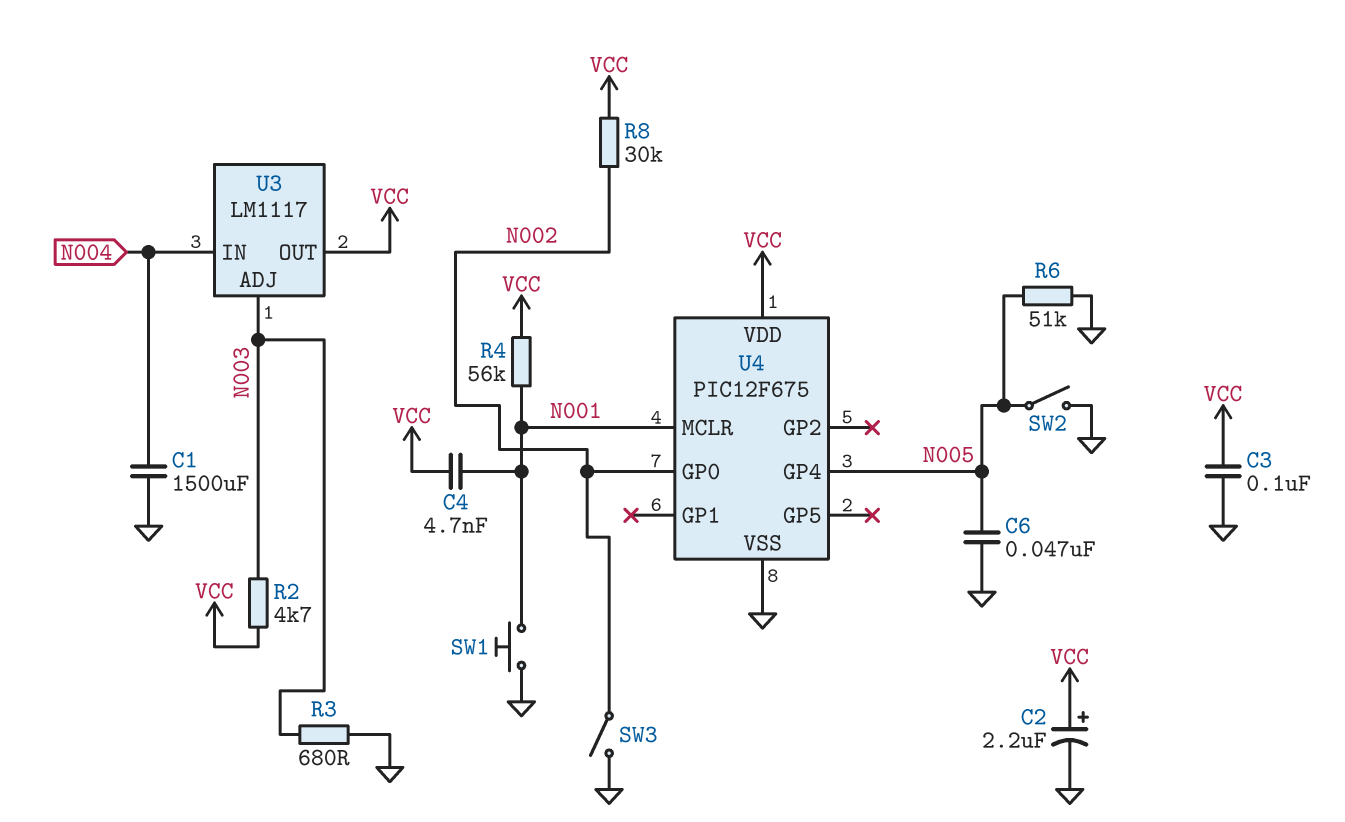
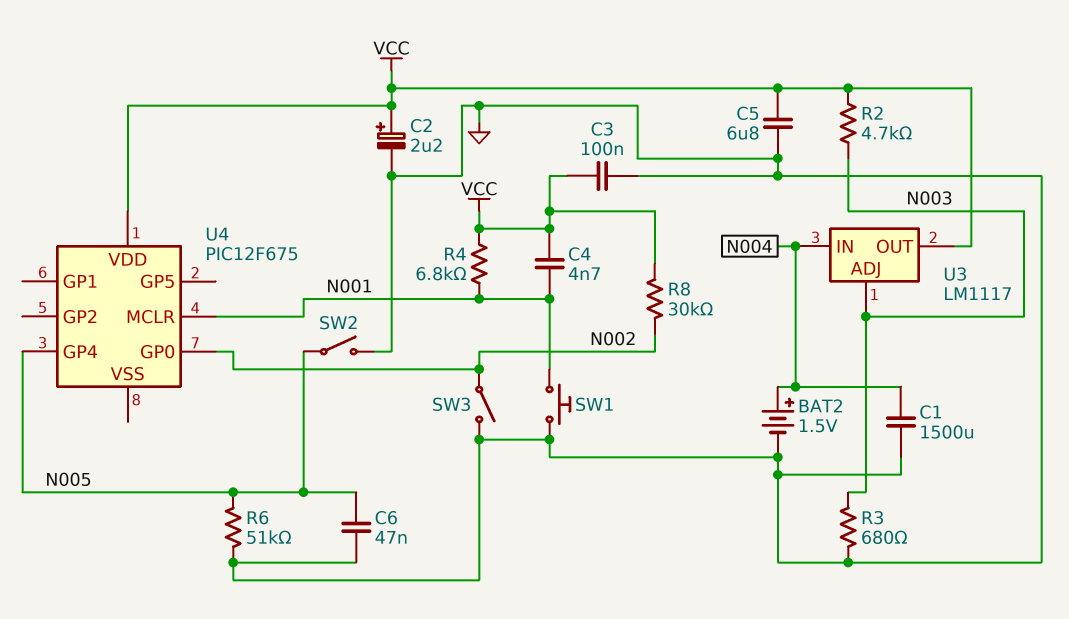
BAT2: none -> 1.5V (plus N004, minus GND)
C5: none -> 6.8uF (GND, VCC)
R4: 56k (N001, VCC) -> 6.8k (N001, VCC)
U4 pin VSS: GND -> none

